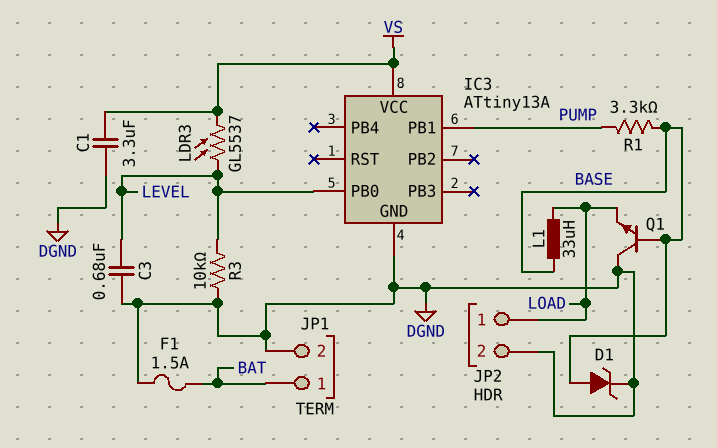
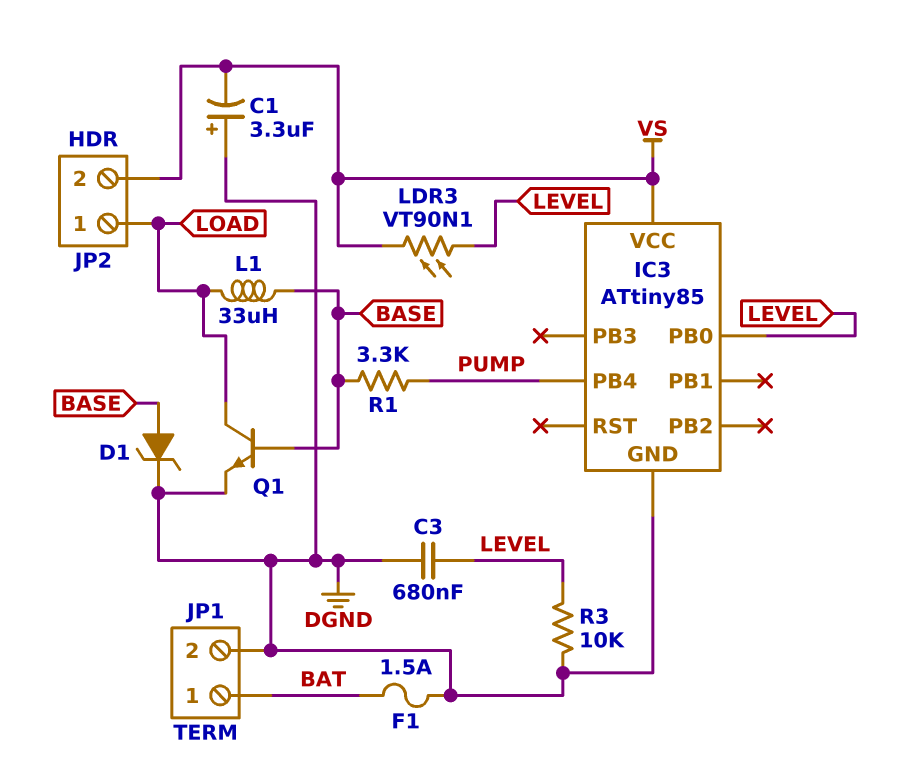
C1: 3.3uF (DGND, VS) -> 3.3uF (plus DGND, minus VS)
IC3: ATtiny13A -> ATtiny85
IC3 pin PB1: PUMP -> none
IC3 pin PB4: none -> PUMP
JP2 pin 2: DGND -> VS
LDR3: GL5537 (LEVEL, VS) -> VT90N1 (LEVEL, VS)
Q1: NPN (B BASE, C DGND, E LOAD) -> NPN (B BASE, C LOAD, E DGND)

